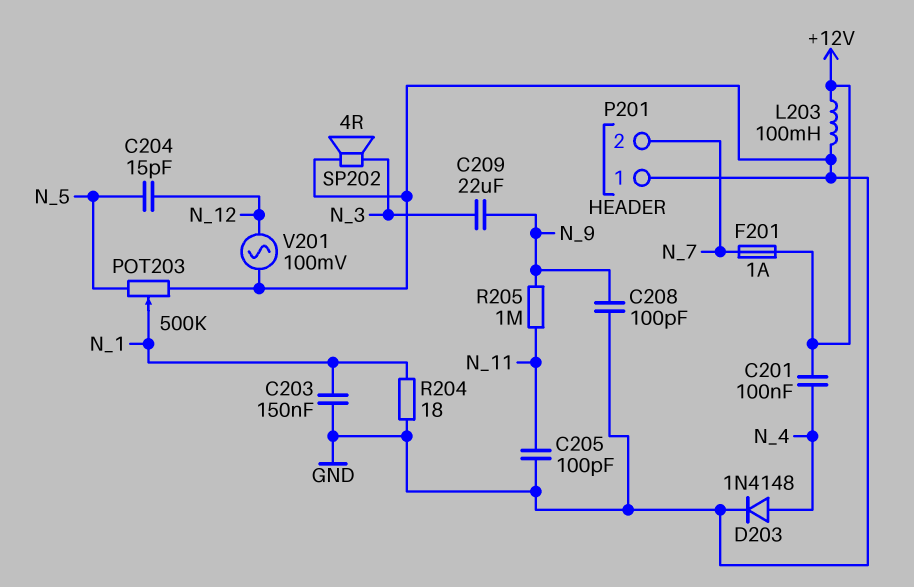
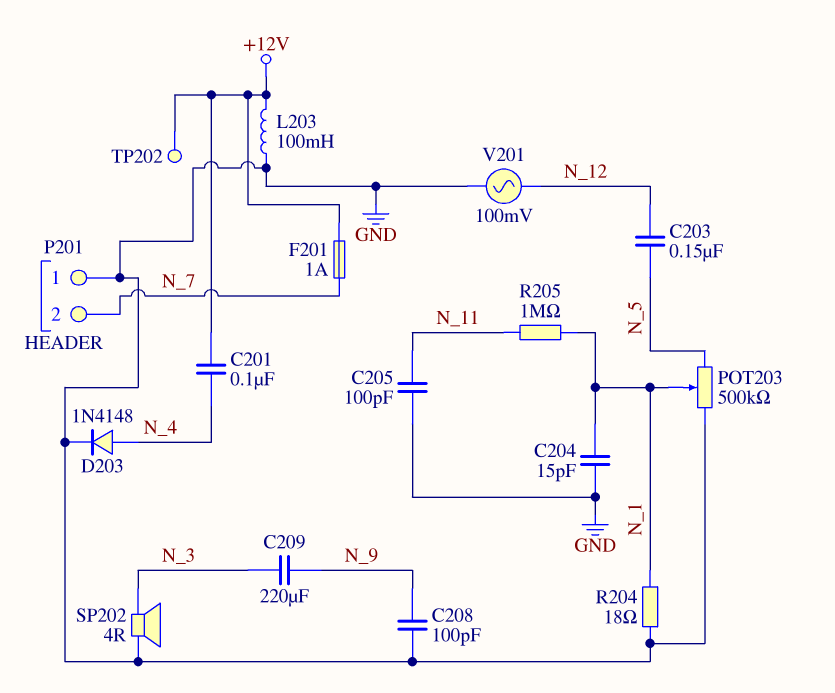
C203: 150nF (GND, N_1) -> 150nF (N_5, N_12)
C204: 15pF (N_5, N_12) -> 15pF (GND, N_1)
C209: 22uF (N_3, N_9) -> 220uF (N_3, N_9)
R205: 1M (N_9, N_11) -> 1M (N_1, N_11)
TP202: none -> test point (+12V)

